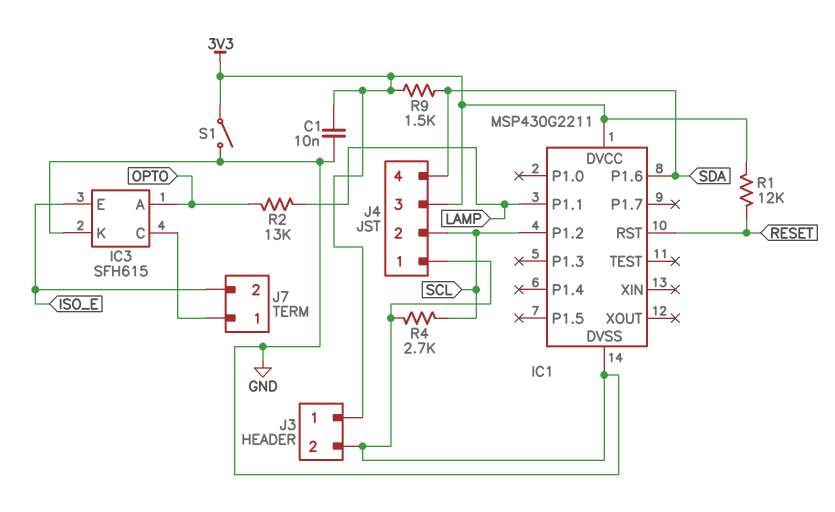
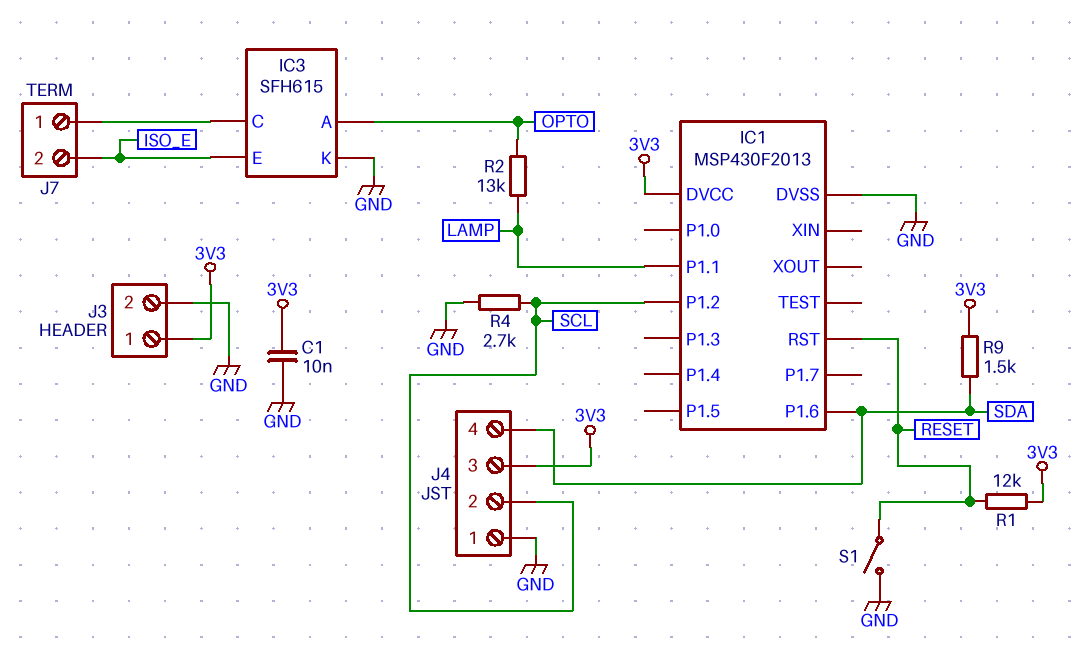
IC1: MSP430G2211 -> MSP430F2013
S1: switch (3V3, GND) -> switch (GND, RESET)

